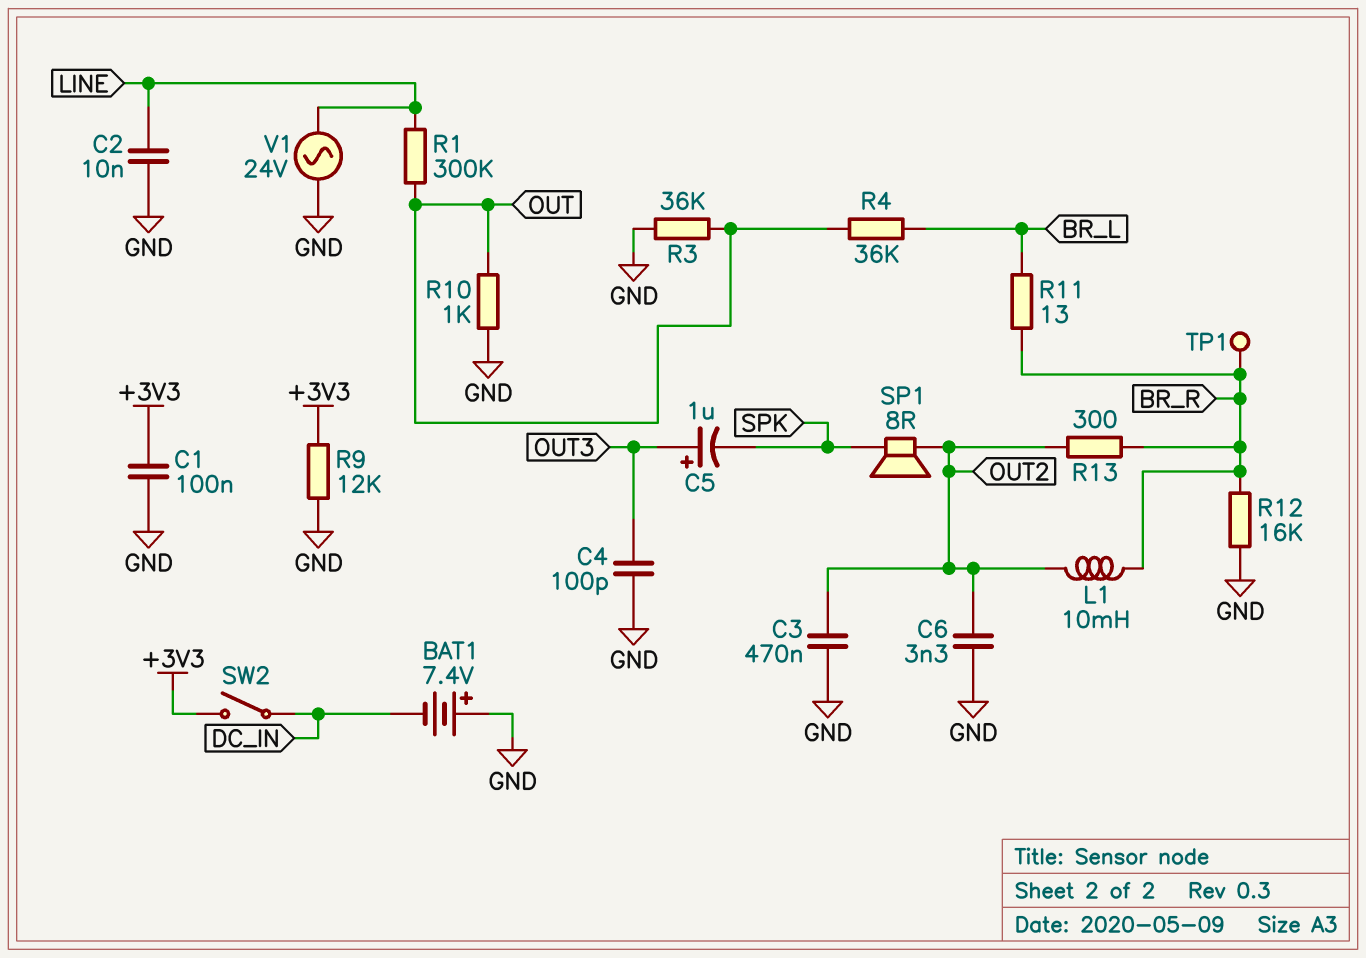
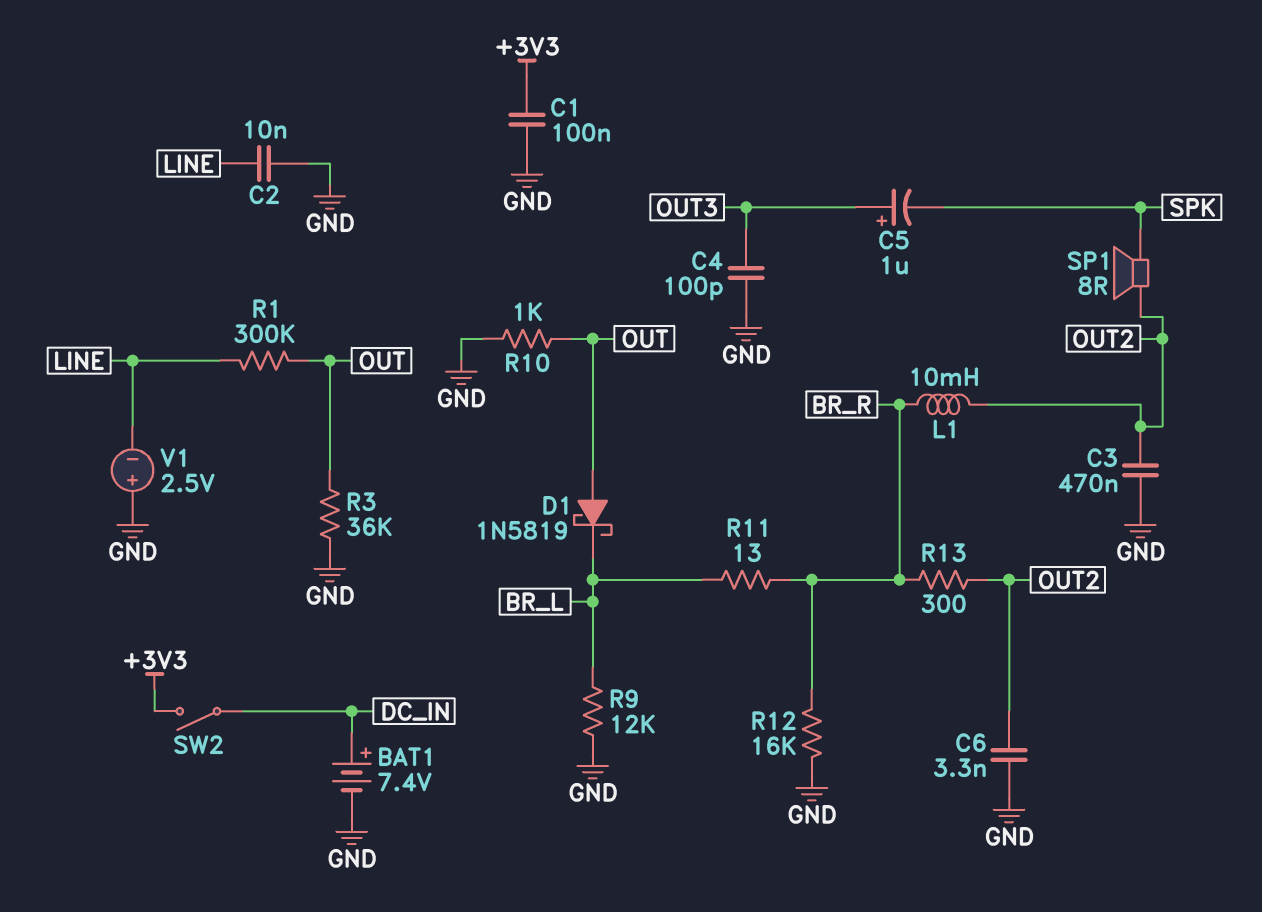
BAT1: 7.4V (plus GND, minus DC_IN) -> 7.4V (plus DC_IN, minus GND)
D1: none -> schottky 1N5819 (A OUT, K BR_L)
R4: 36k (BR_L, OUT) -> none
R9: 12k (+3V3, GND) -> 12k (BR_L, GND)
TP1: test point (BR_R) -> none
V1: AC 24V (GND, LINE) -> 2.5V (plus GND, minus LINE)

